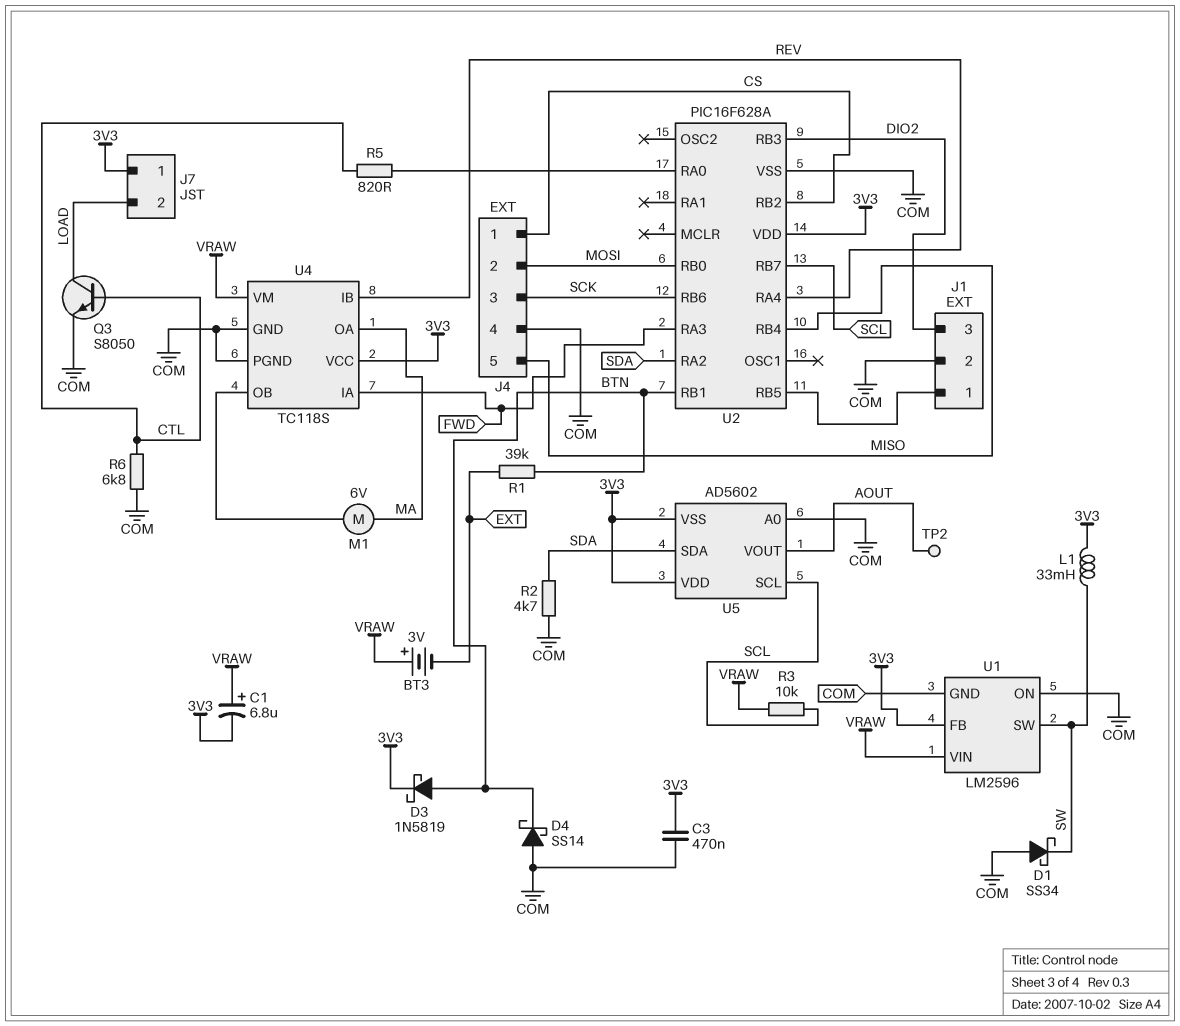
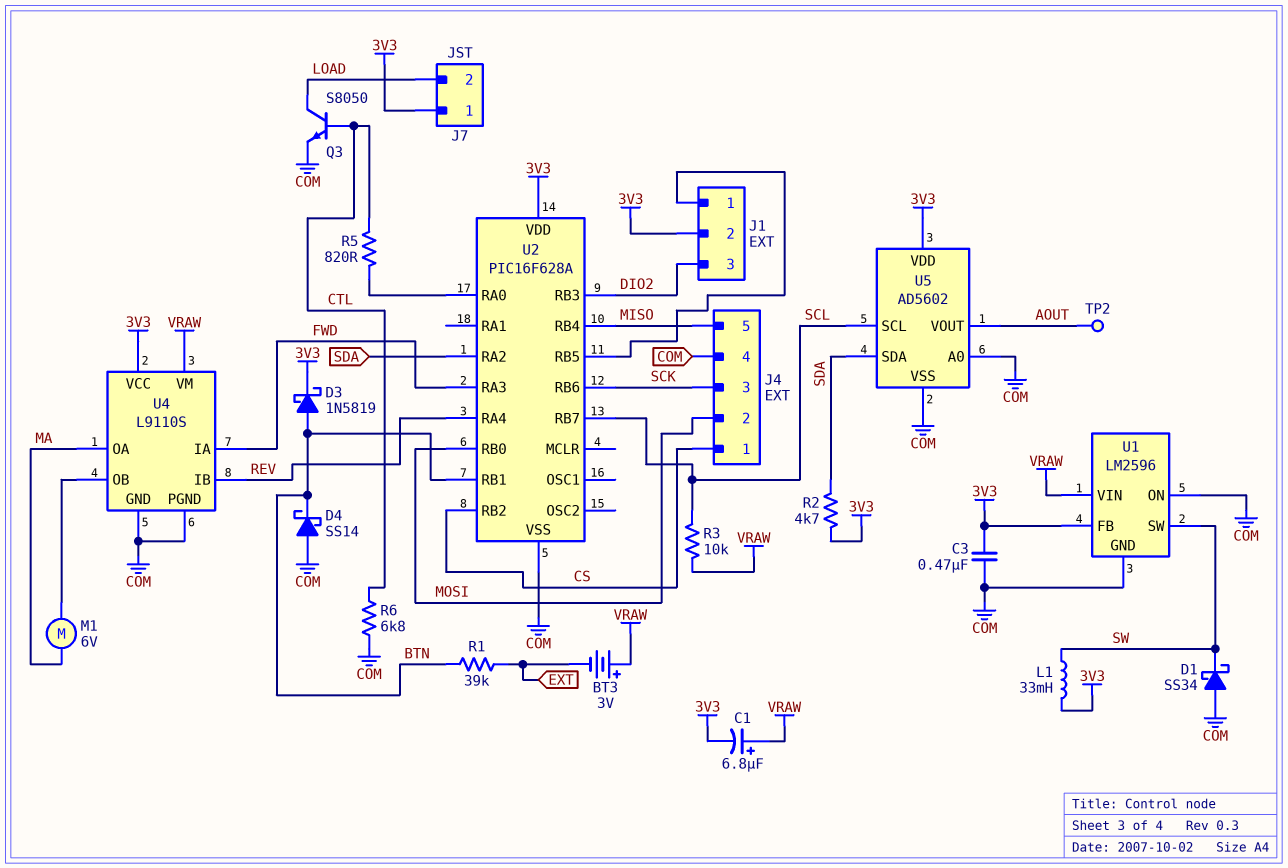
J1 pin 2: COM -> 3V3
R2: 4.7k (COM, SDA) -> 4.7k (3V3, SDA)
U4: TC118S -> L9110S
U5 pin VSS: 3V3 -> COM

